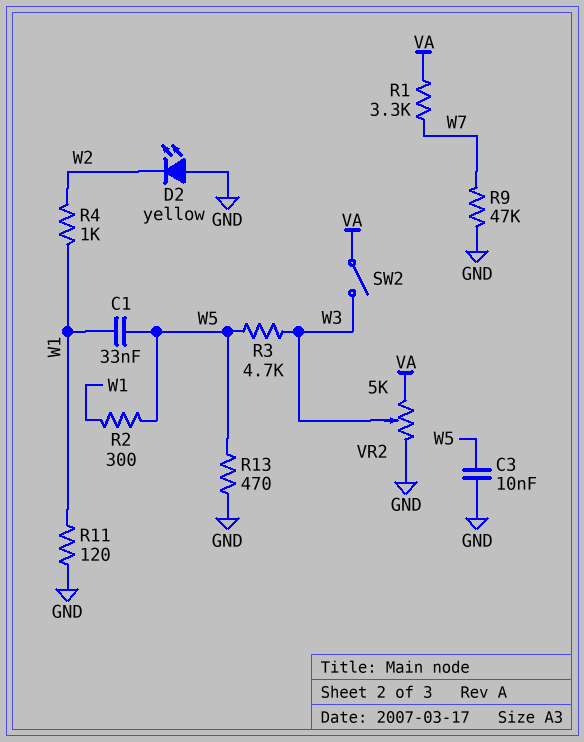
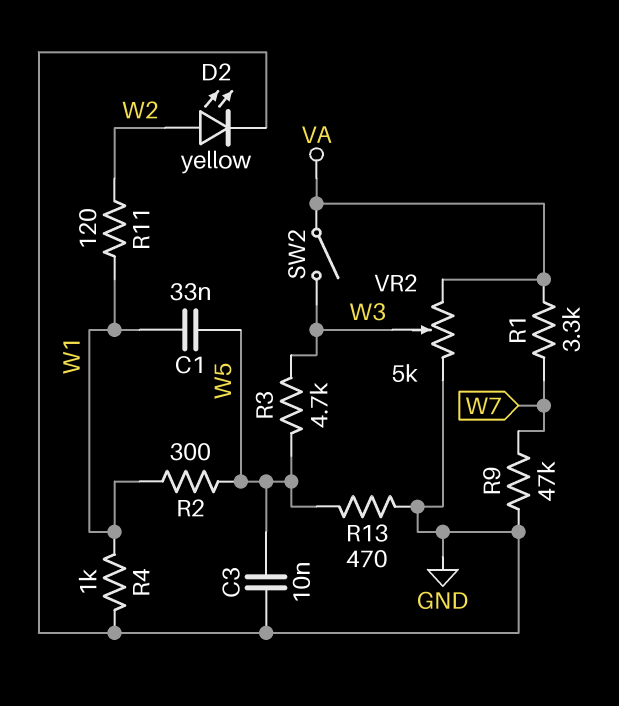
D2: LED yellow (A GND, K W2) -> LED yellow (A W2, K GND)
R4: 1k (W1, W2) -> 1k (GND, W1)
R11: 120 (GND, W1) -> 120 (W1, W2)

